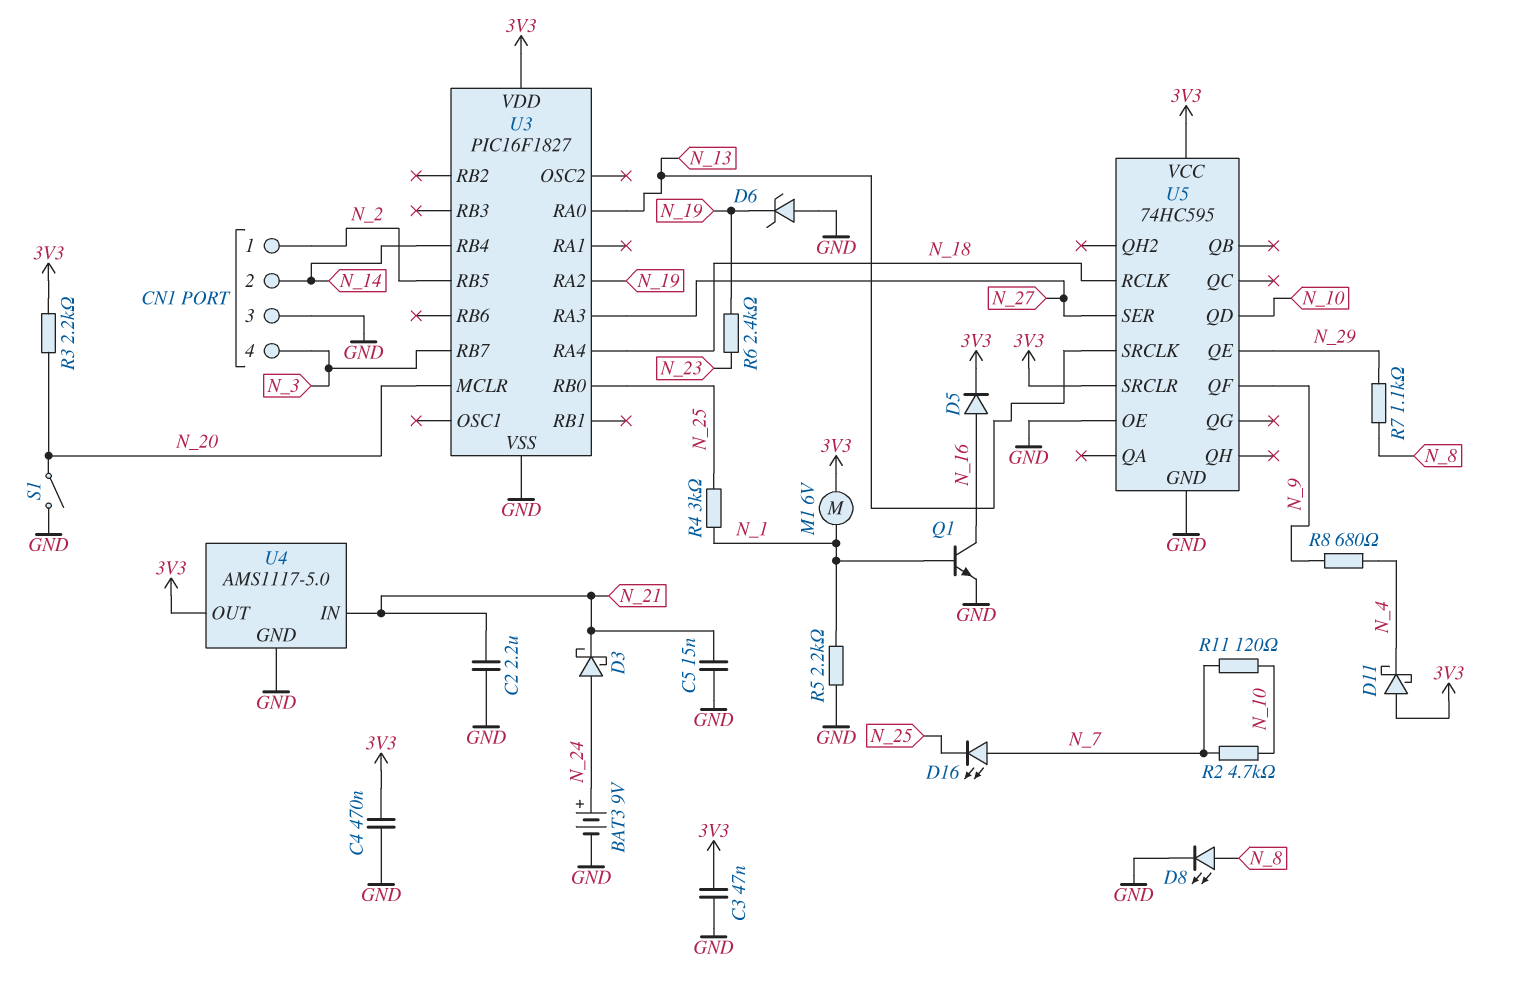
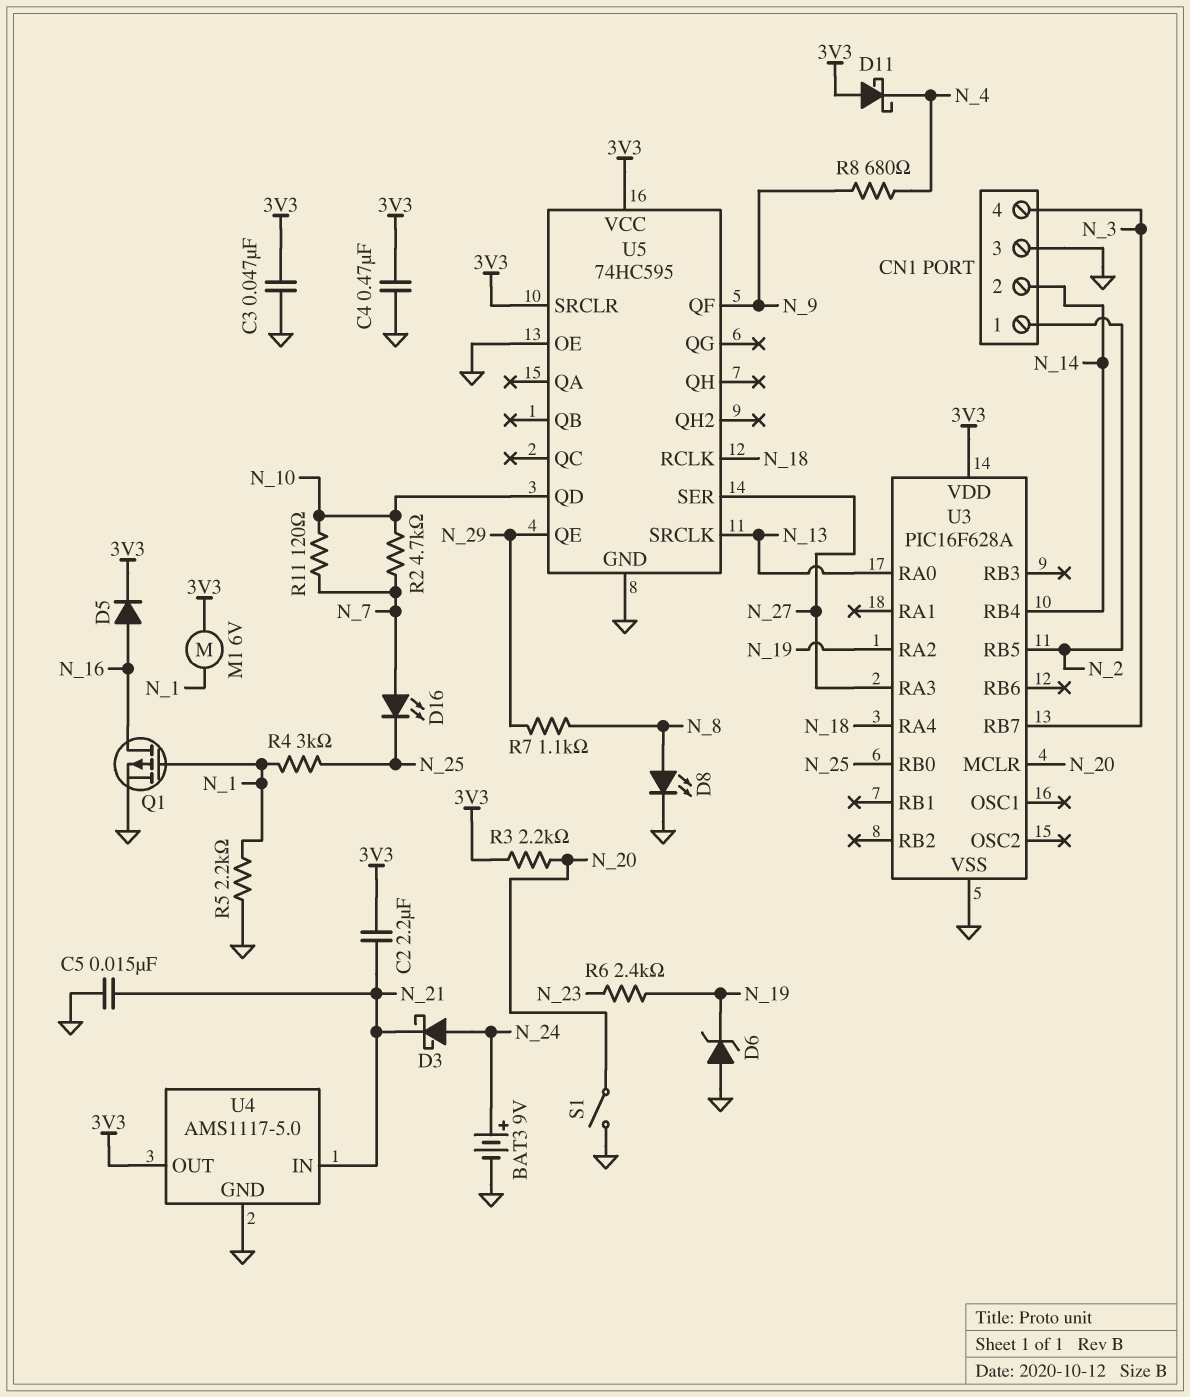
C2: 2.2uF (GND, N_21) -> 2.2uF (3V3, N_21)
Q1: NPN (B N_1, C N_16, E GND) -> PMOS (G N_1, D N_16, S GND)
U3: PIC16F1827 -> PIC16F628A

